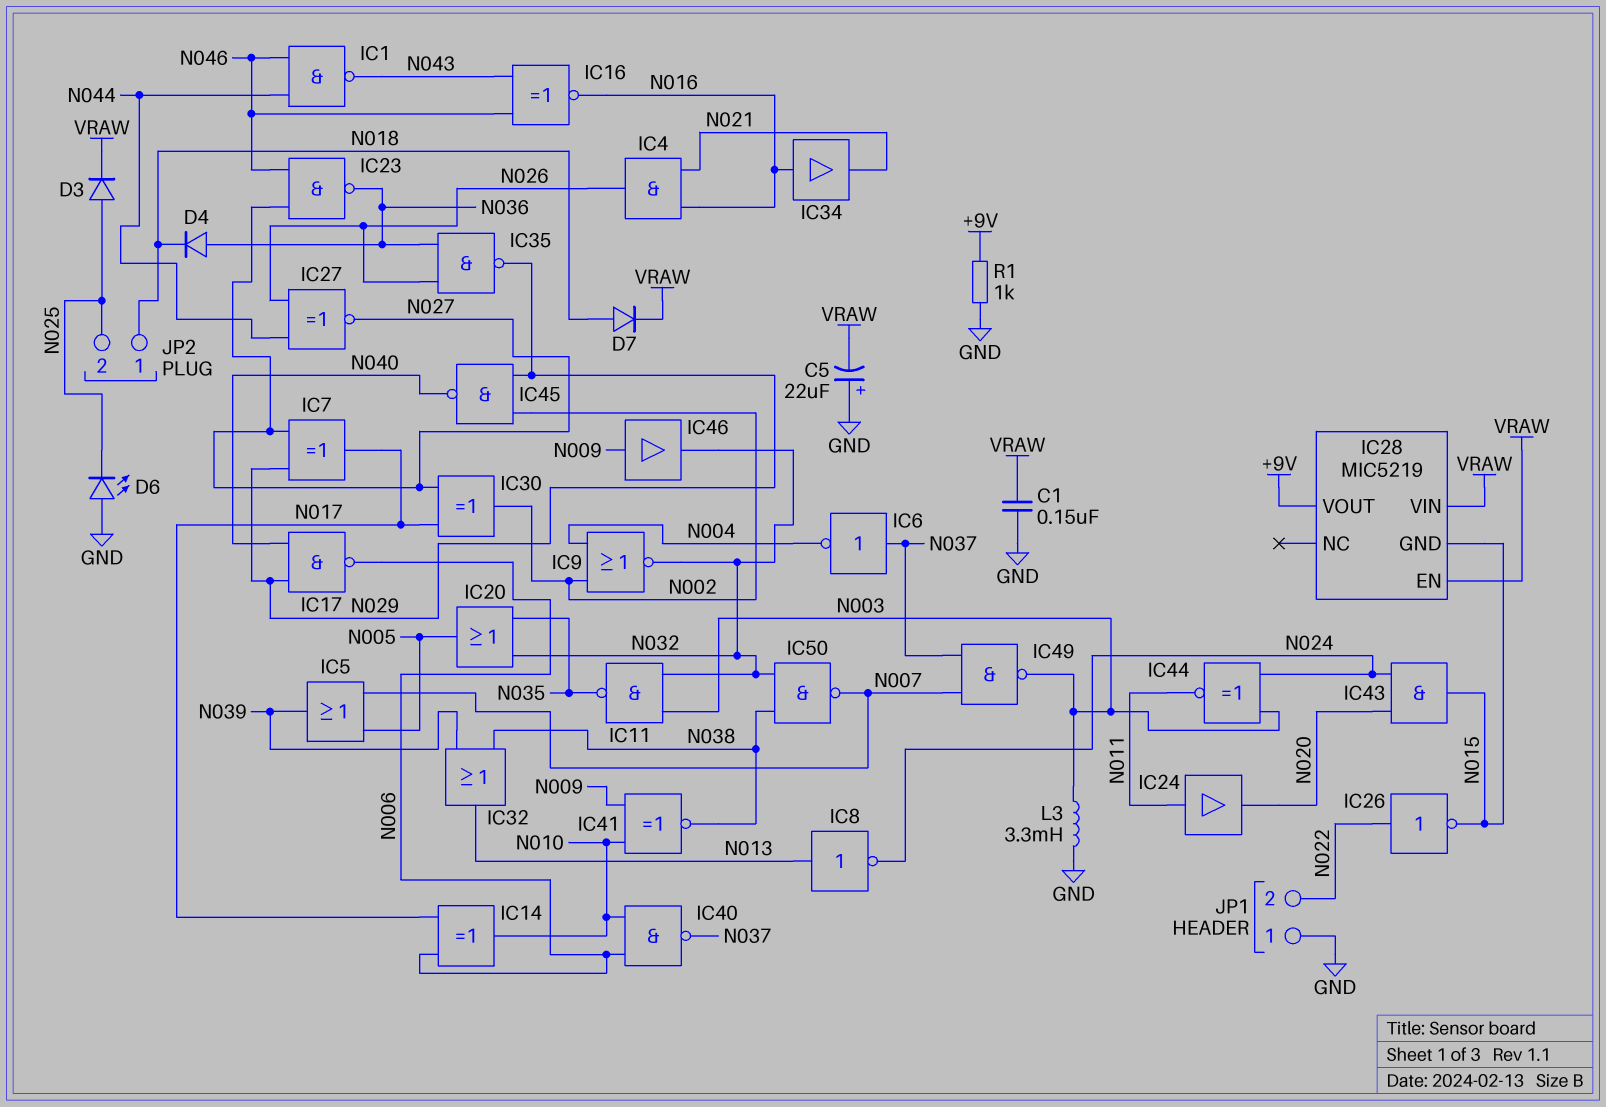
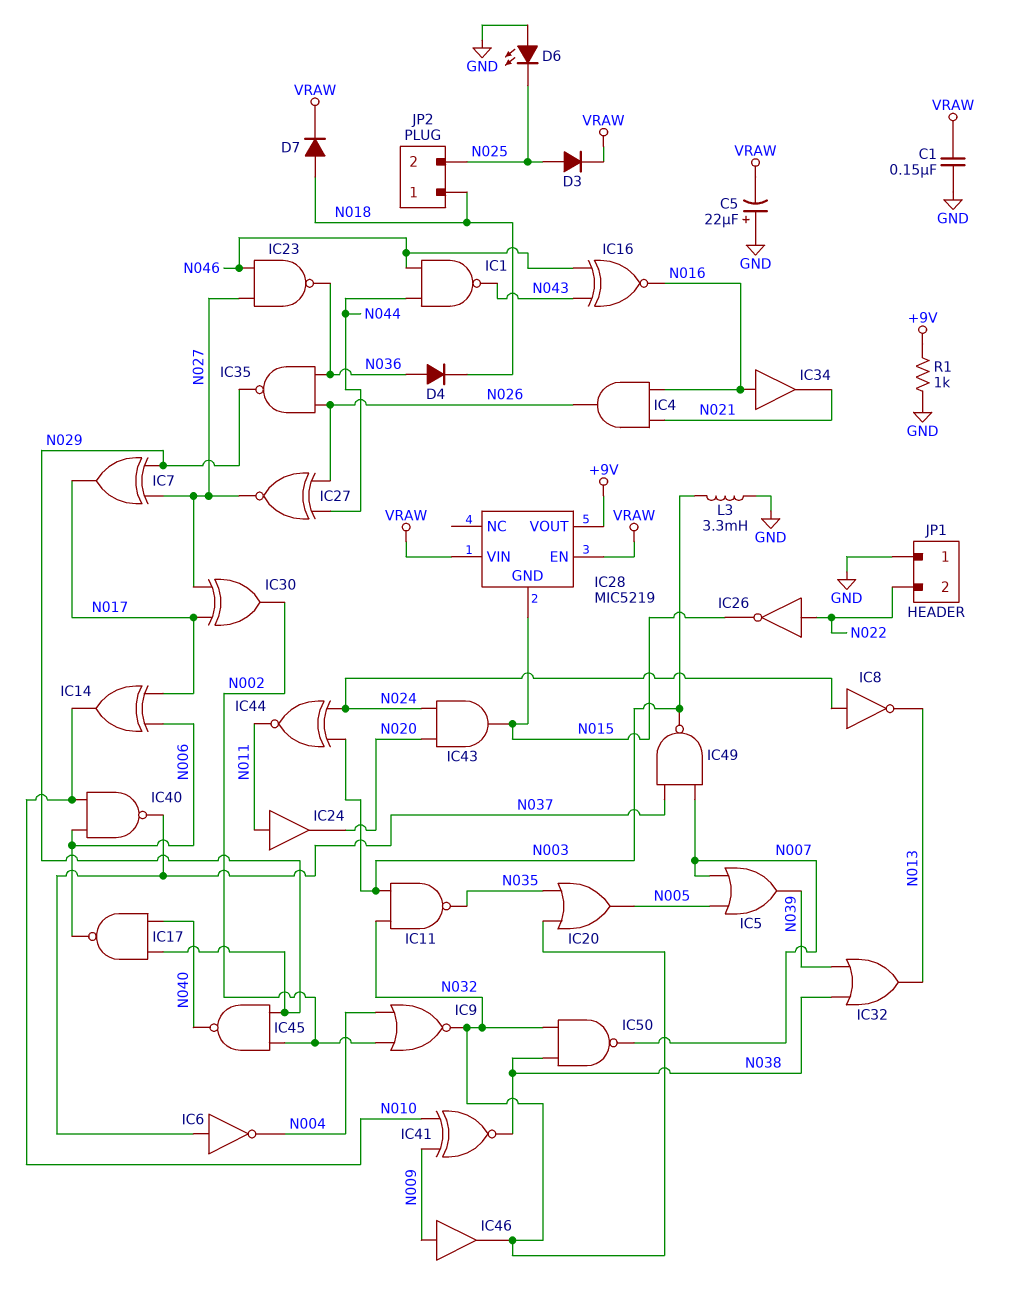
IC8: NOT (in N013, out N024) -> NOT (in N024, out N013)

